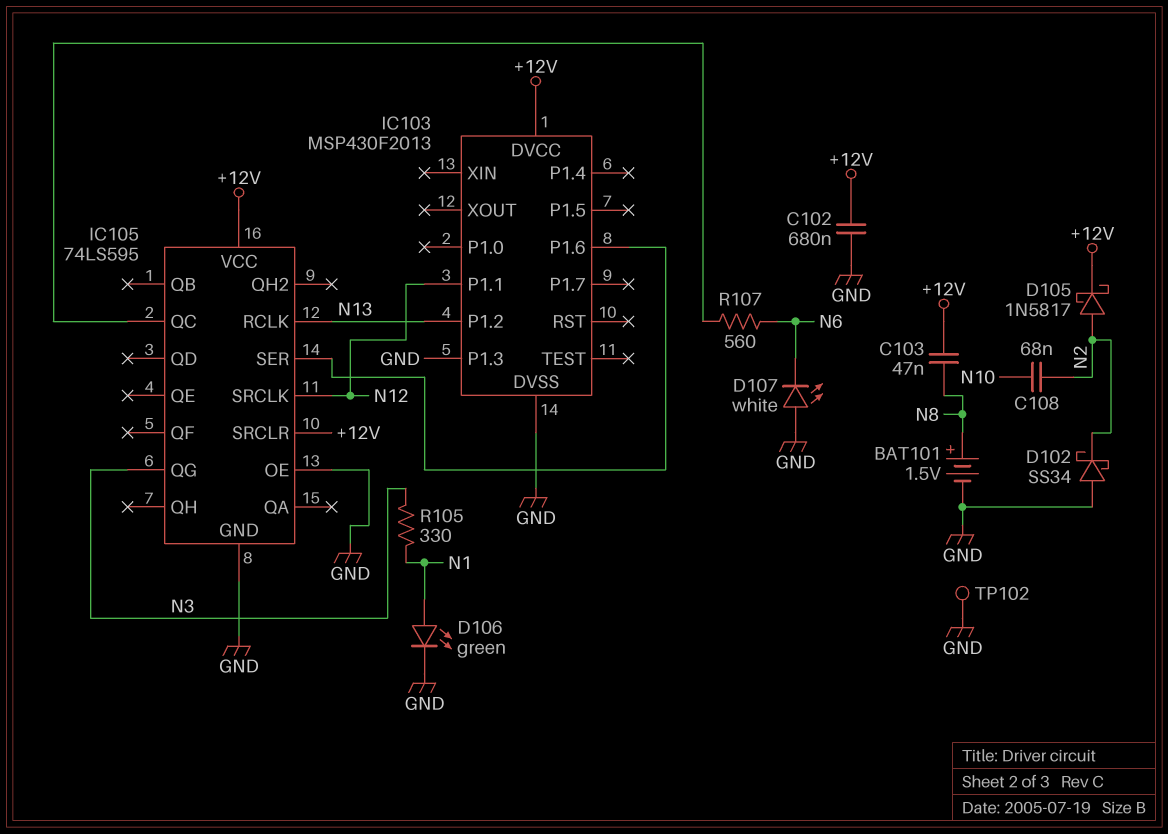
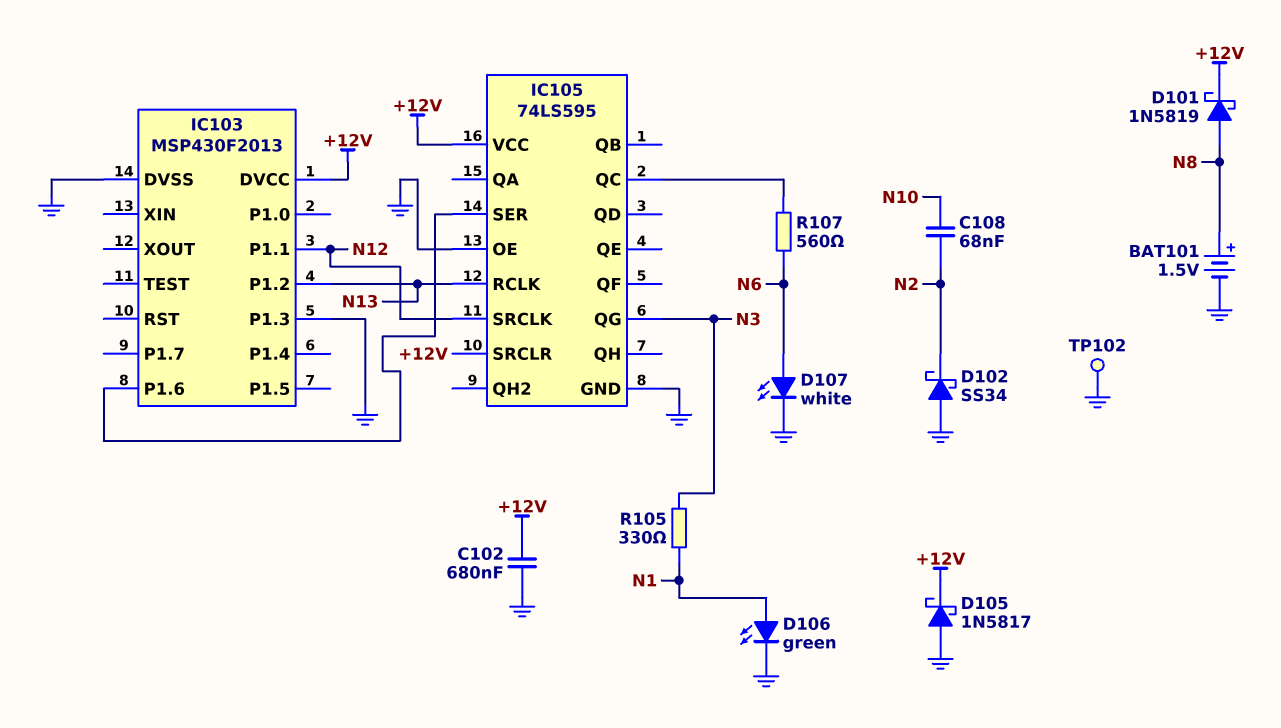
C103: 47nF (+12V, N8) -> none
D101: none -> schottky 1N5819 (A N8, K +12V)
D105: schottky 1N5817 (A N2, K +12V) -> schottky 1N5817 (A GND, K +12V)
D107: LED white (A GND, K N6) -> LED white (A N6, K GND)

